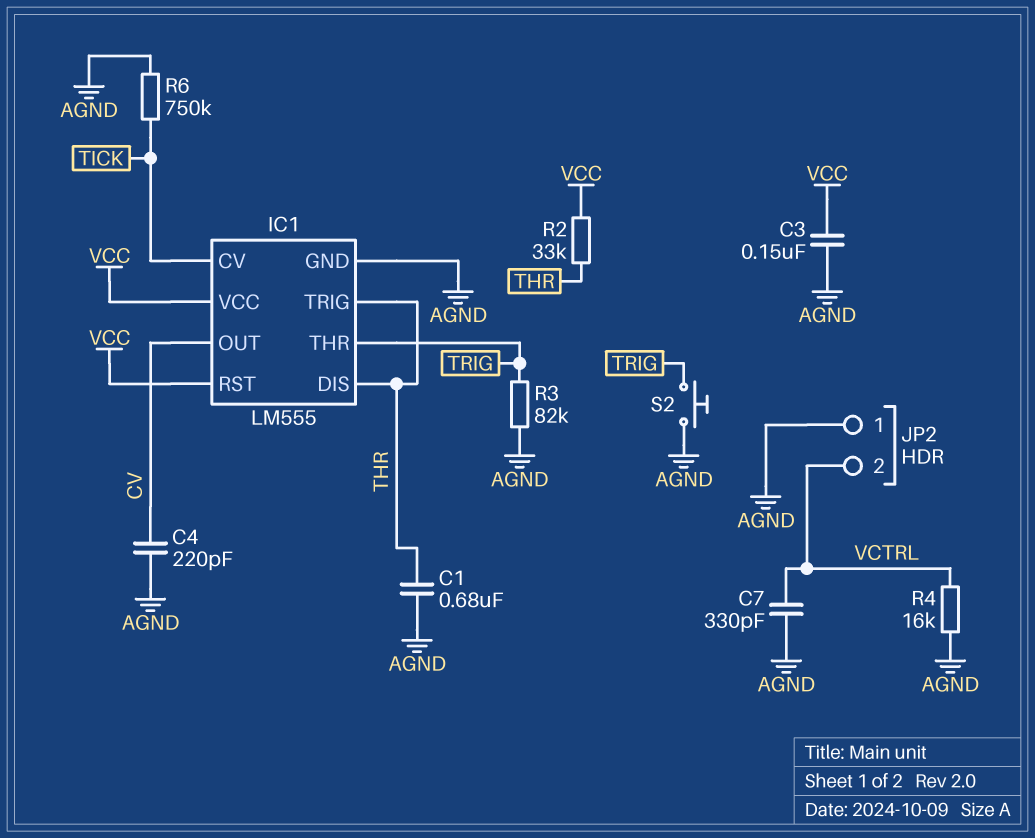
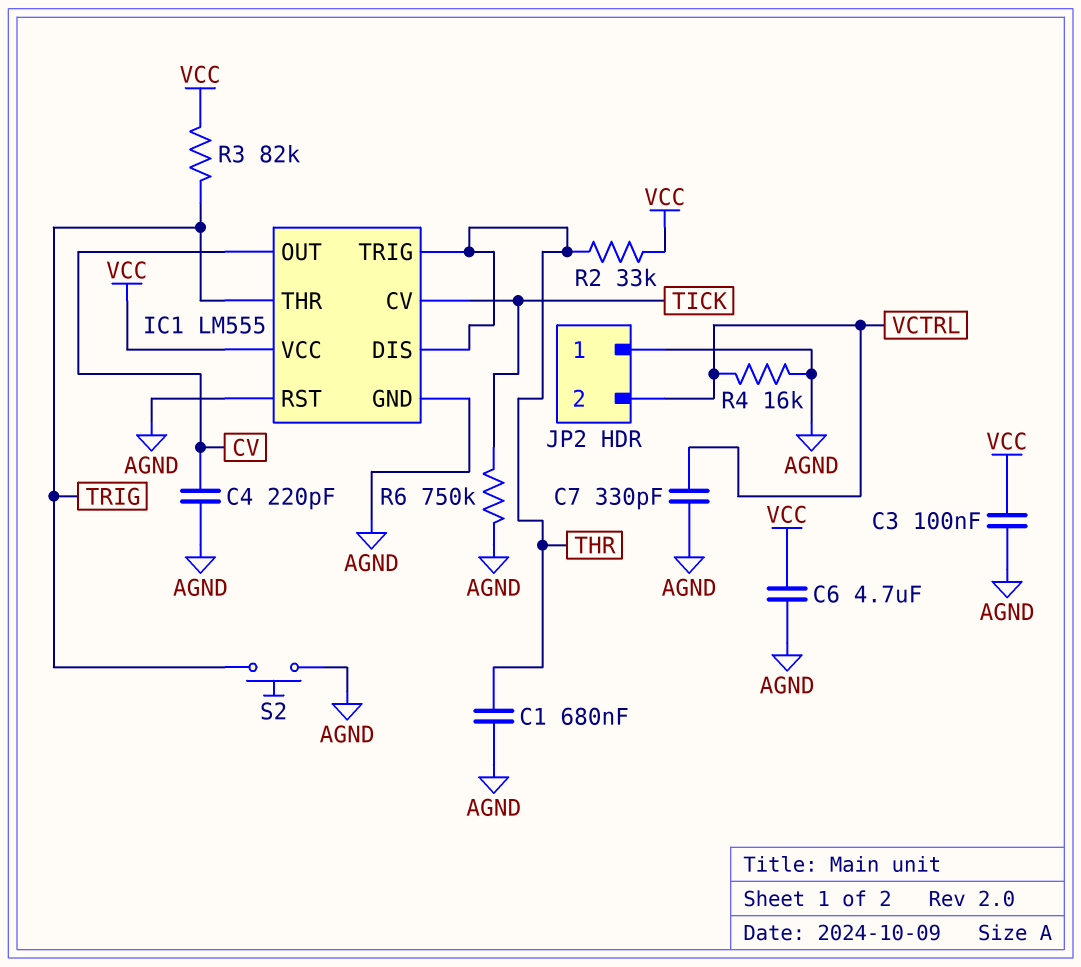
C3: 150nF (AGND, VCC) -> 100nF (AGND, VCC)
C6: none -> 4.7uF (AGND, VCC)
IC1 pin RST: VCC -> AGND
R3: 82k (AGND, TRIG) -> 82k (TRIG, VCC)

